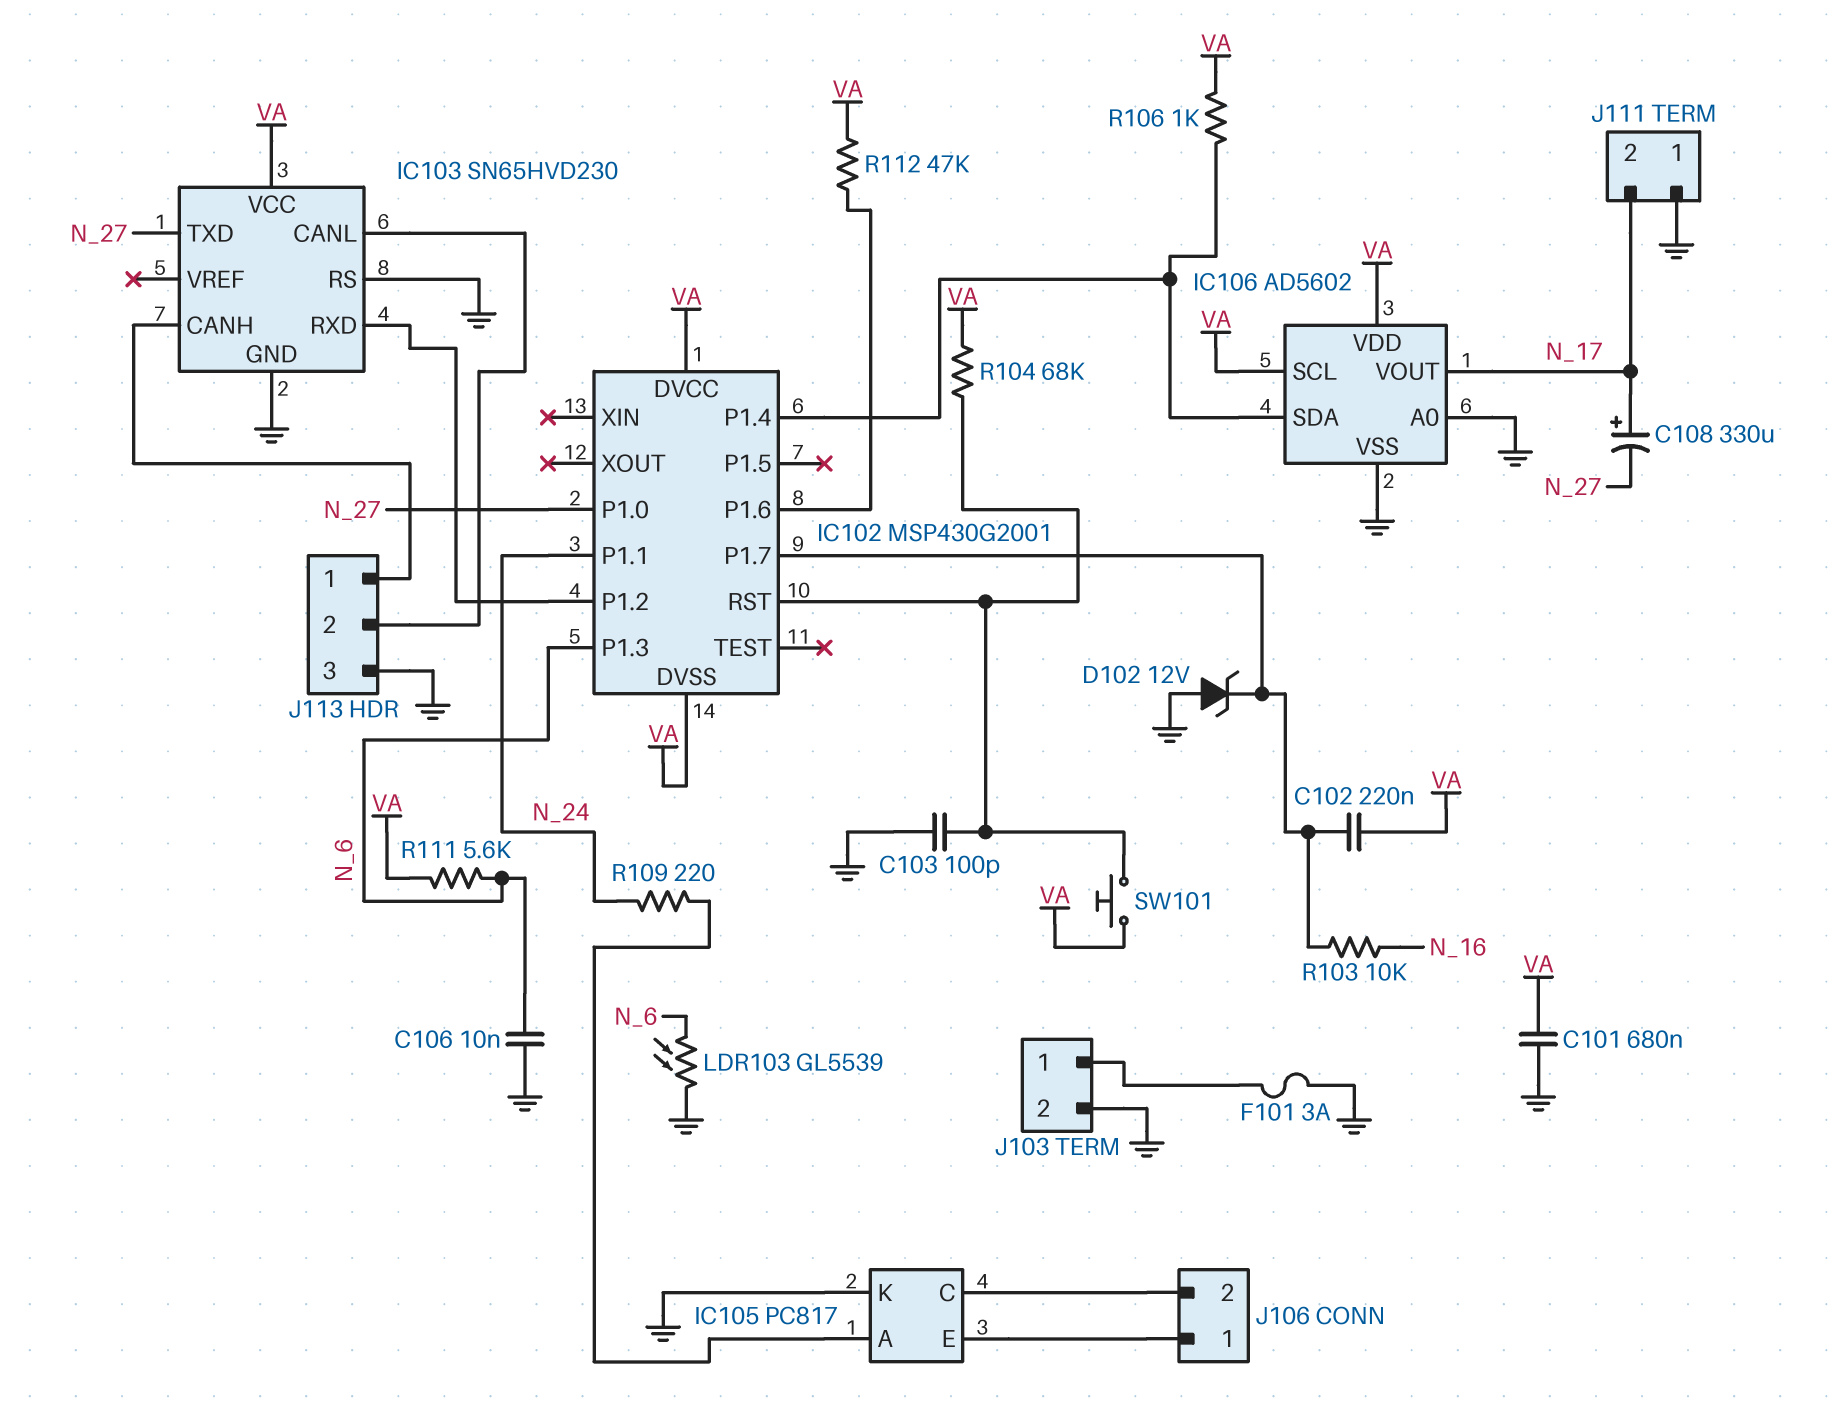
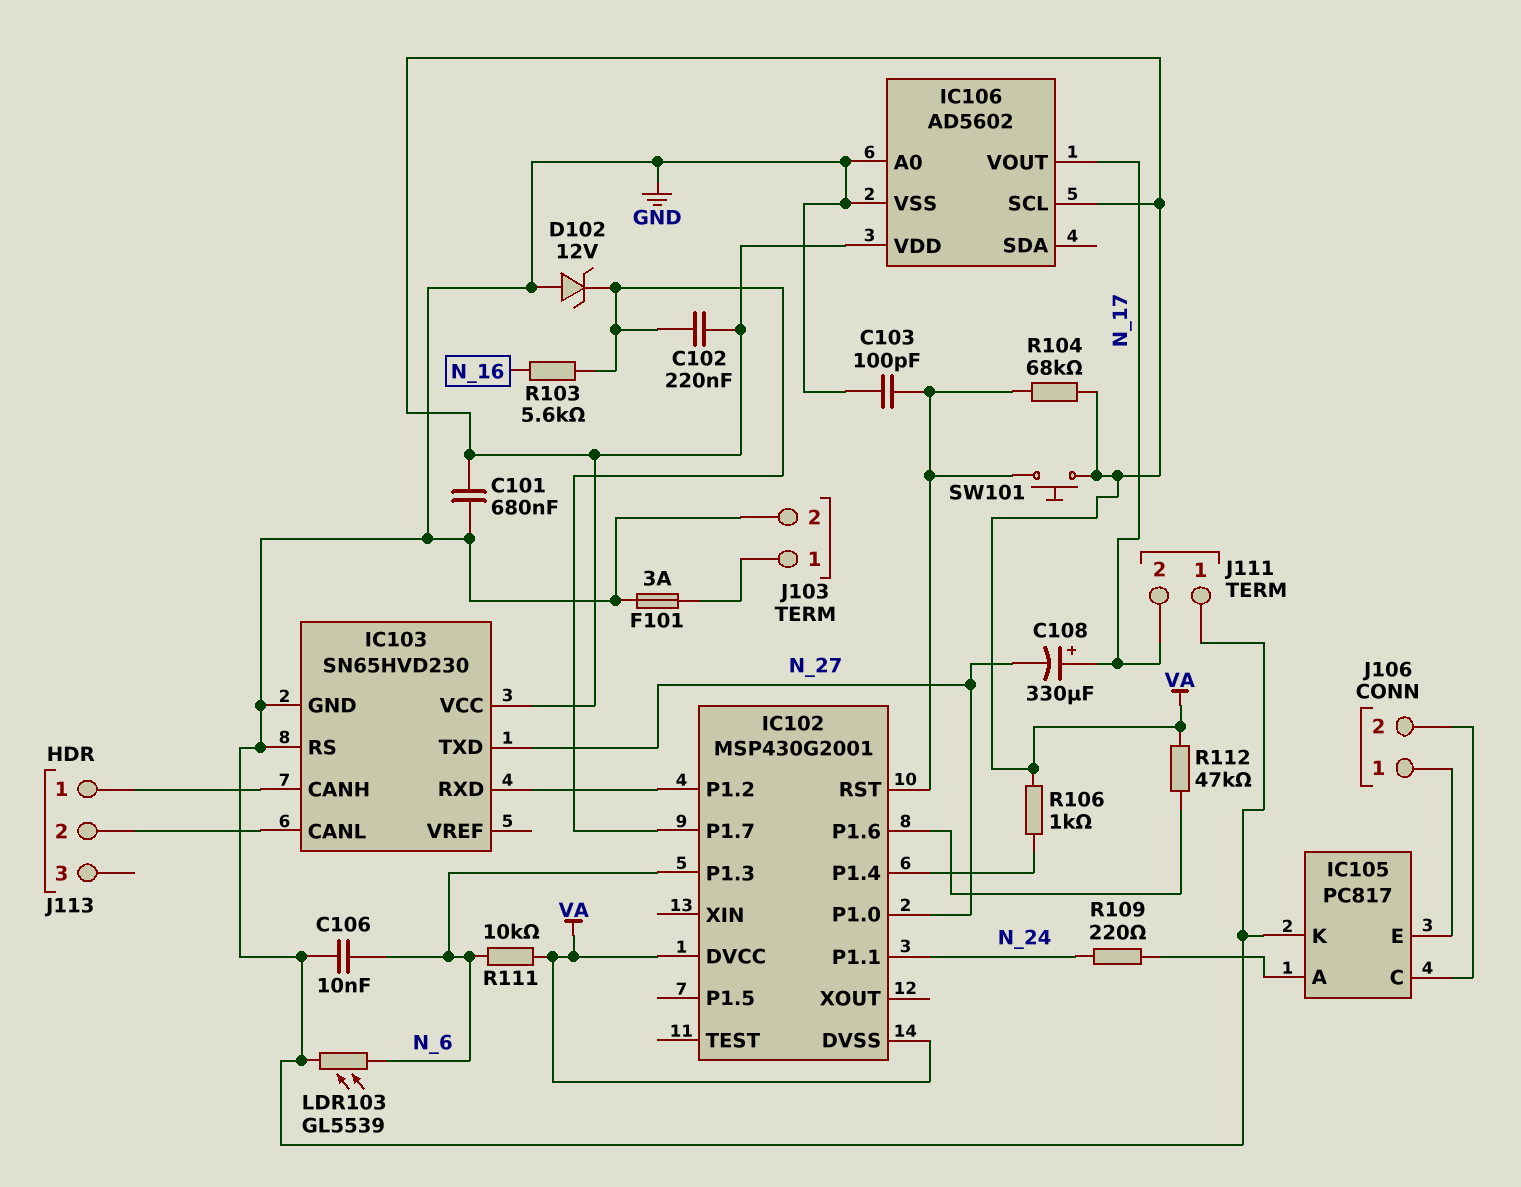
IC106 pin SDA: IC102/P1.4 -> none
J113 pin 3: GND -> none
R103: 10k (IC102/P1.7, N_16) -> 5.6k (IC102/P1.7, N_16)
R111: 5.6k (N_6, VA) -> 10k (N_6, VA)

